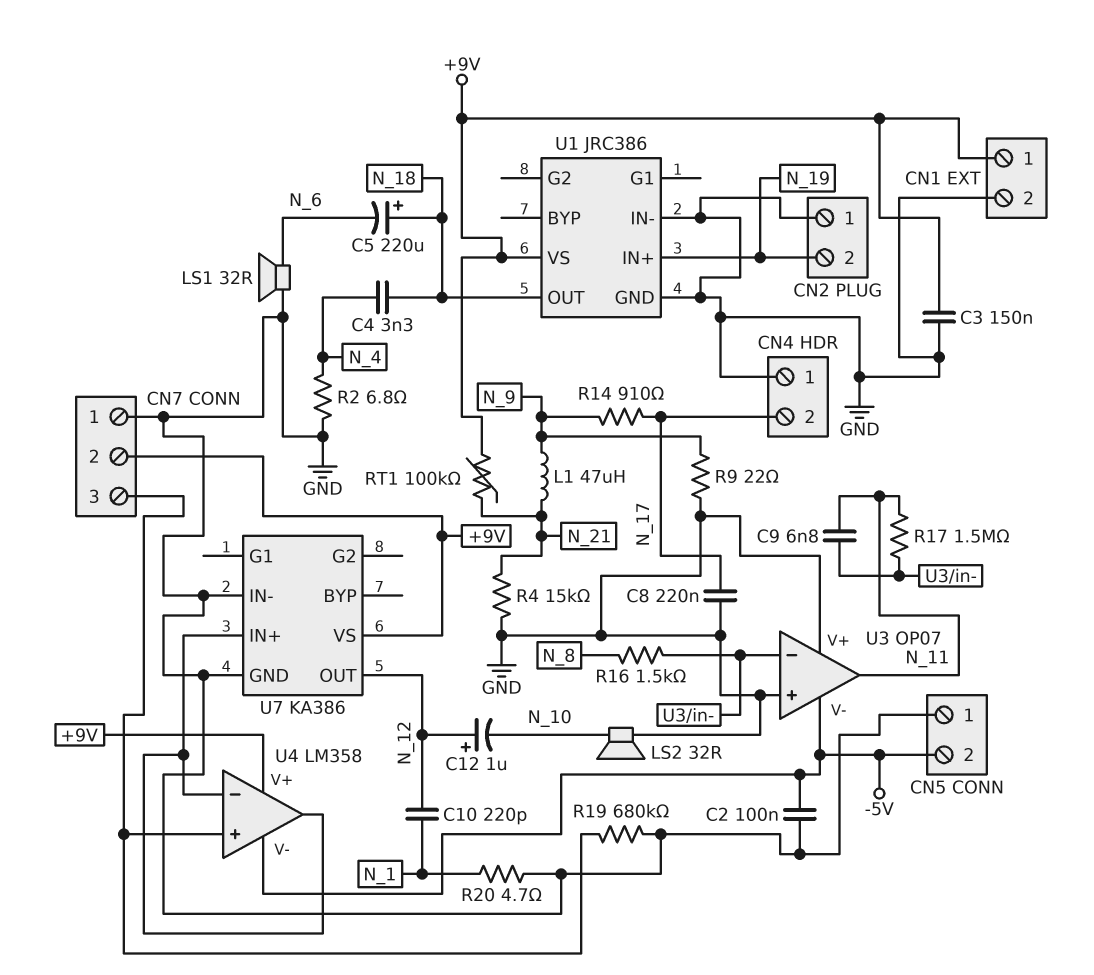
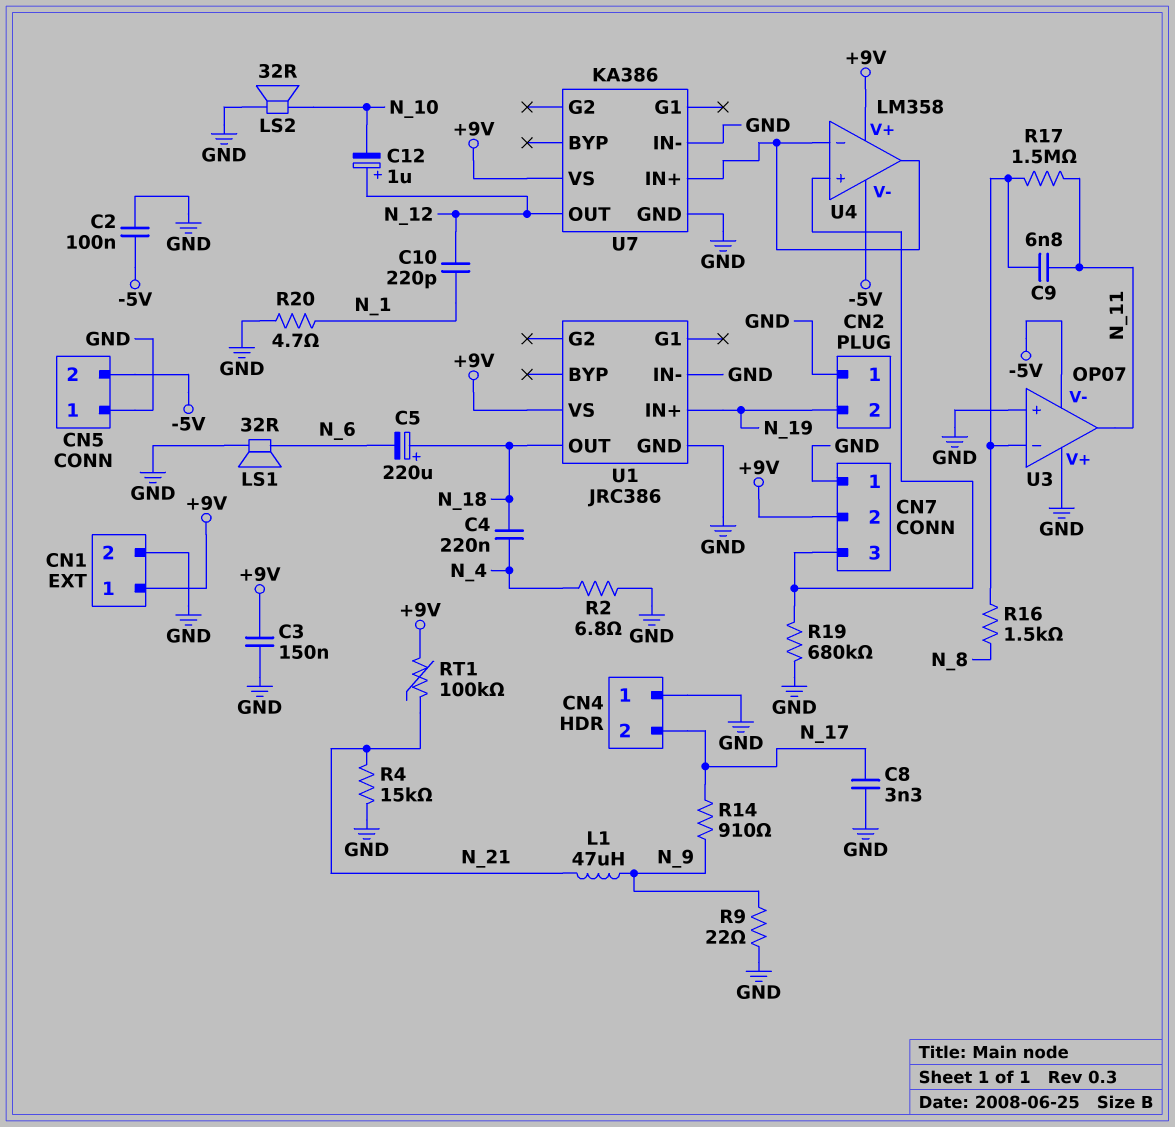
C4: 3.3nF (N_4, N_18) -> 220nF (N_4, N_18)
C8: 220nF (GND, N_17) -> 3.3nF (GND, N_17)

